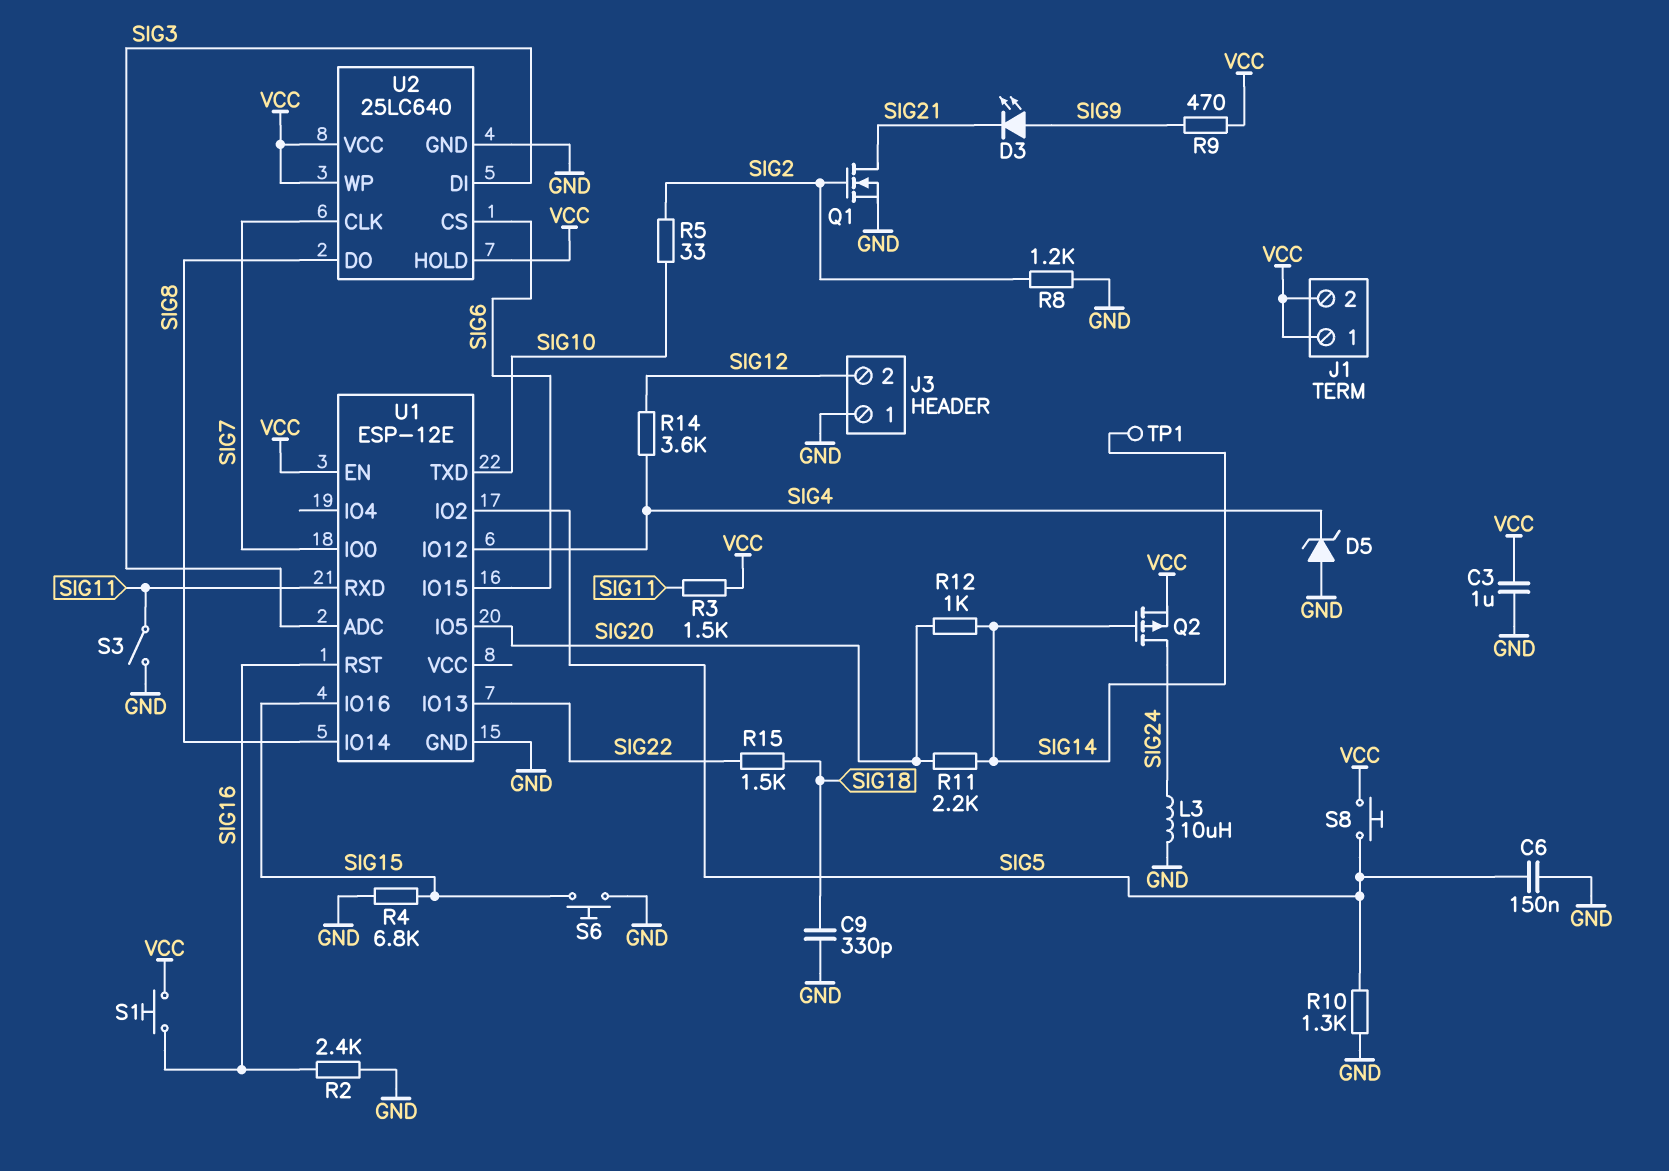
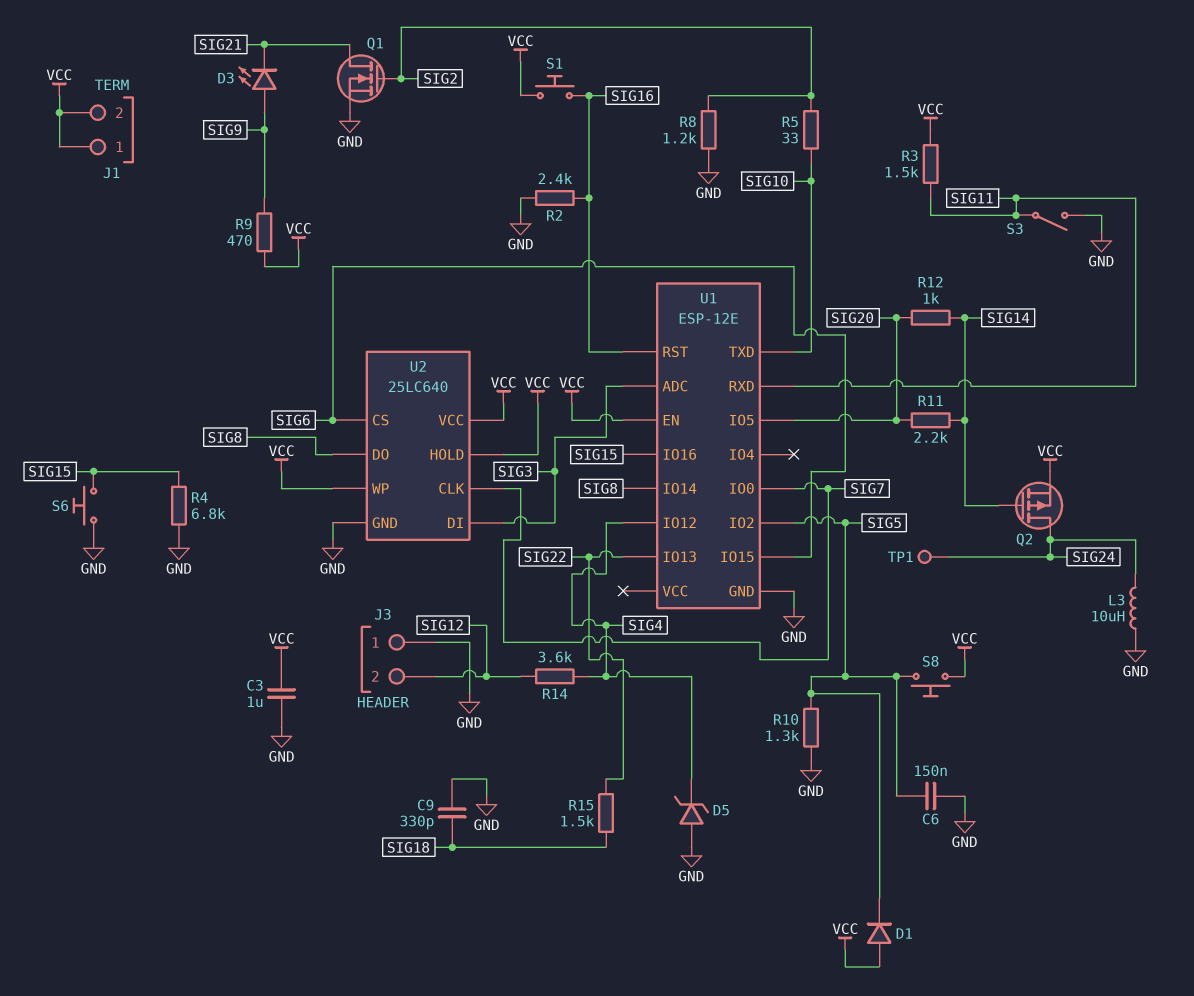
D1: none -> diode (A VCC, K SIG5)
TP1: test point (SIG14) -> test point (SIG24)

